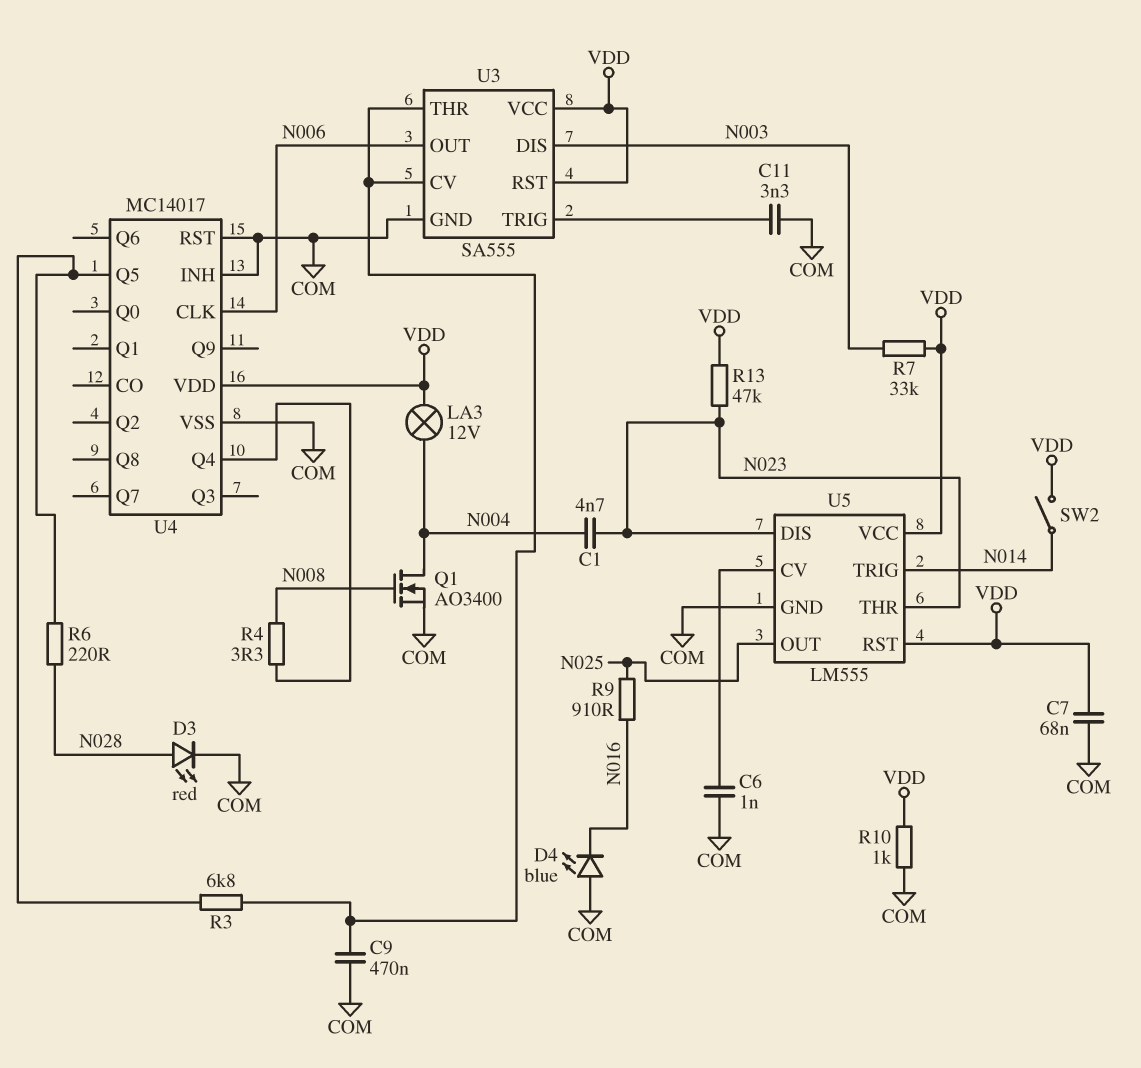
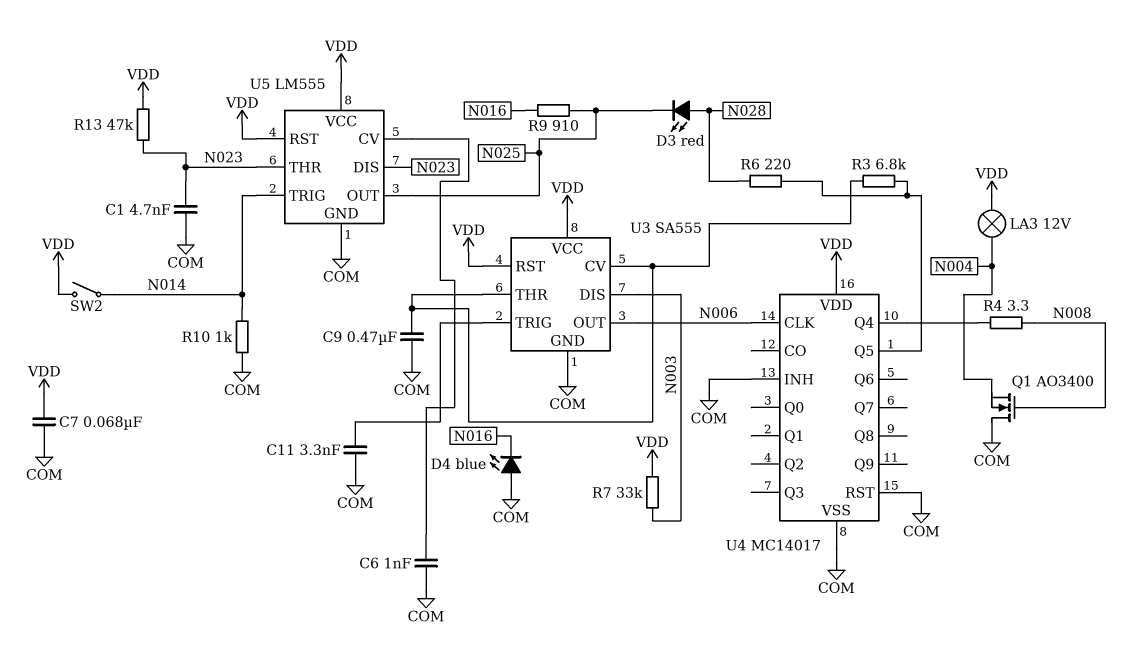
C1: 4.7nF (N004, N023) -> 4.7nF (COM, N023)
D3: LED red (A N028, K COM) -> LED red (A N028, K N025)
Q1: NMOS AO3400 (G N008, D N004, S COM) -> NMOS AO3400 (G N008, D COM, S N004)
R10: 1k (COM, VDD) -> 1k (COM, N014)

